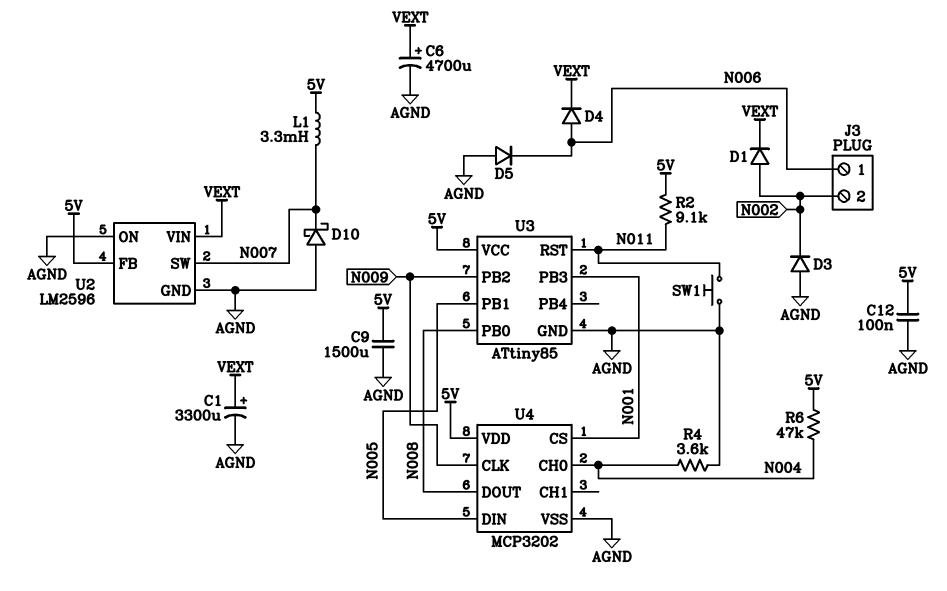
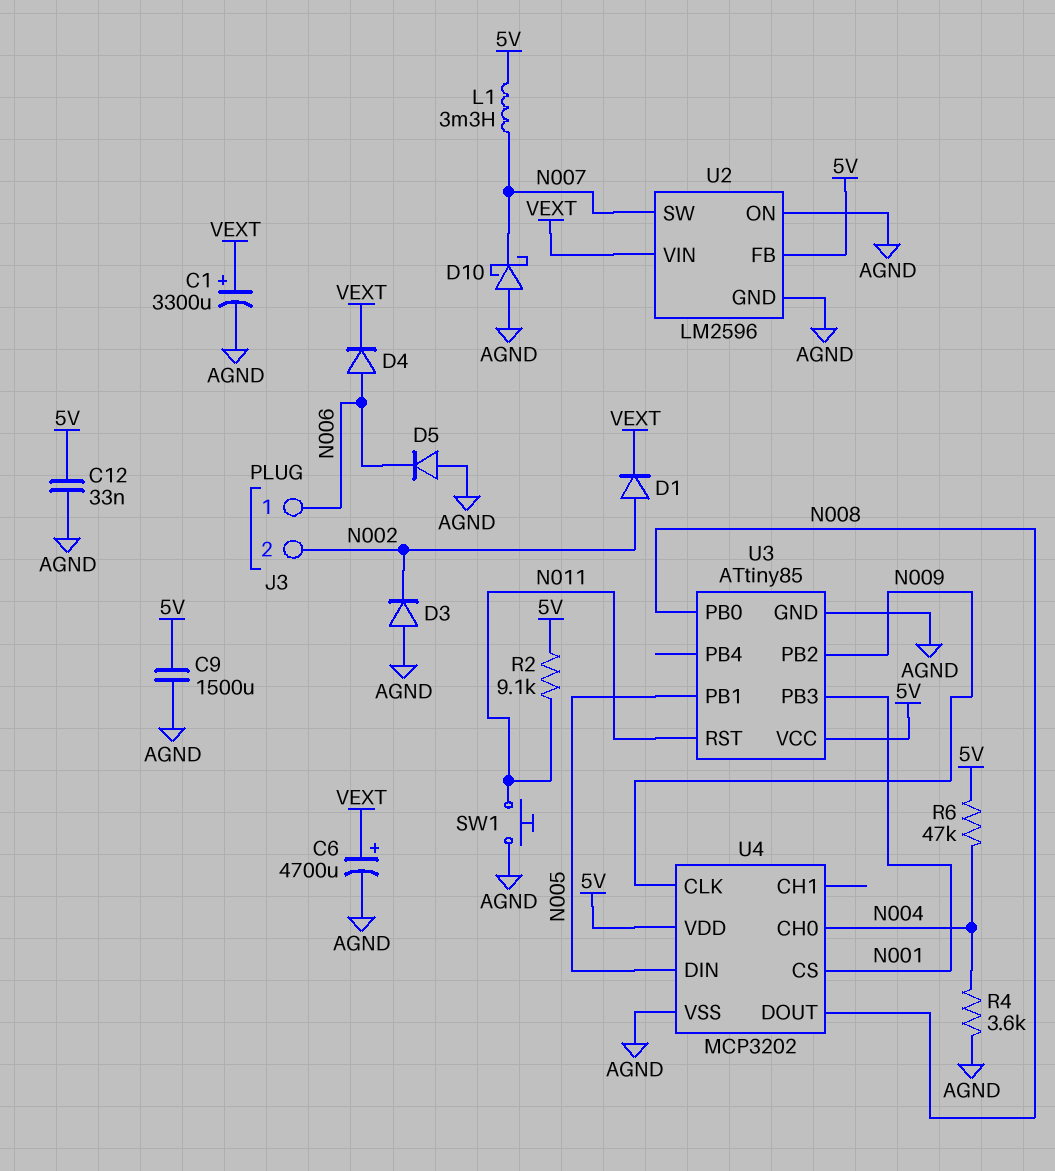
C12: 100nF (5V, AGND) -> 33nF (5V, AGND)

